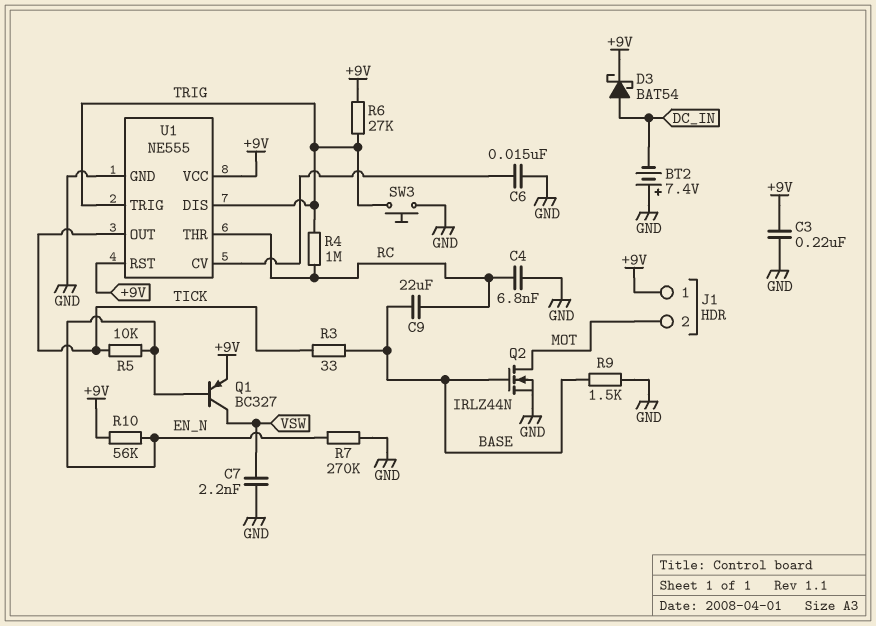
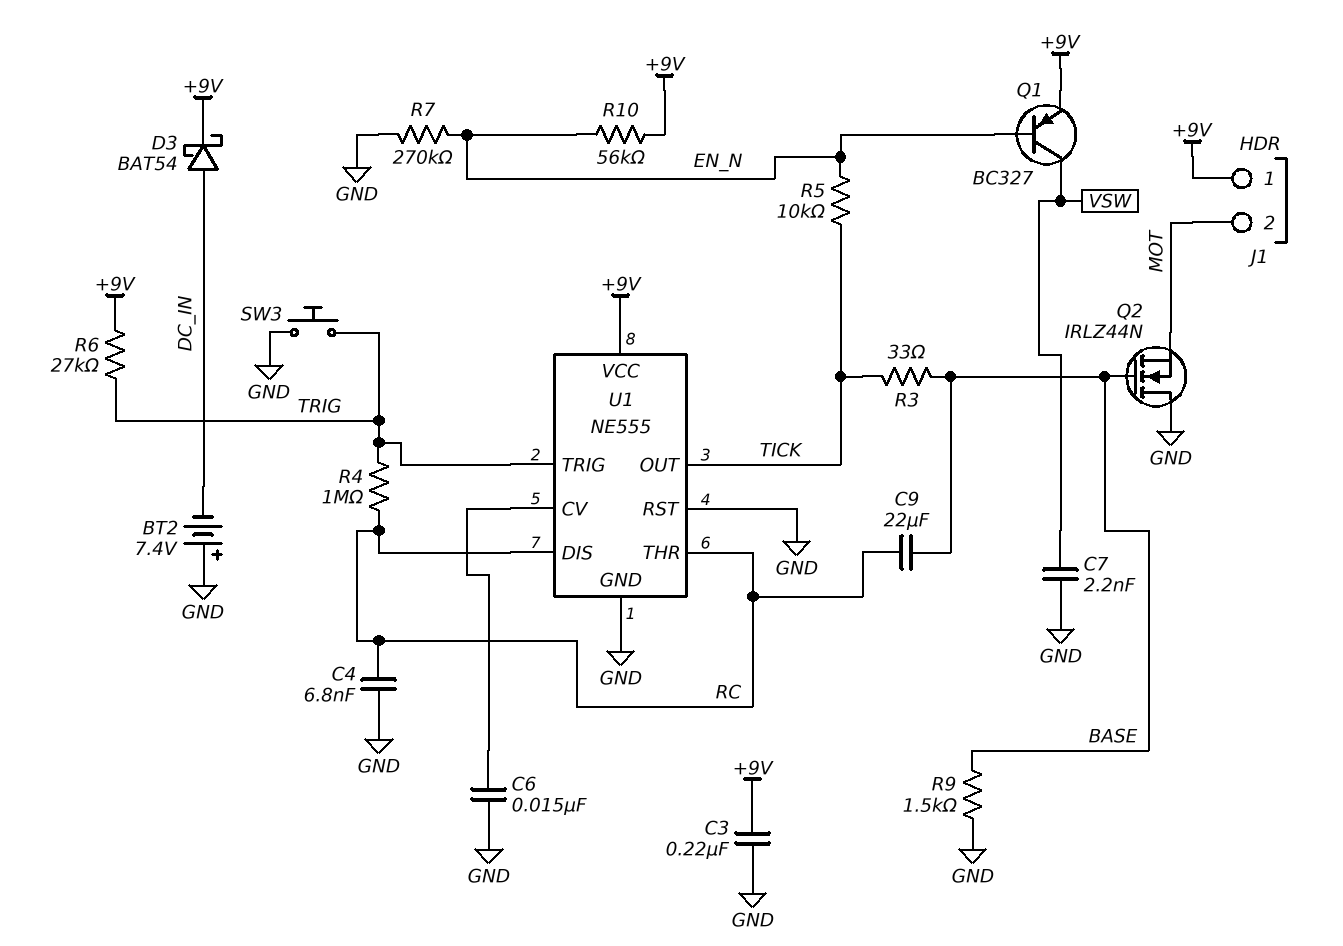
Q2: NMOS IRLZ44N (G BASE, D MOT, S GND) -> NMOS IRLZ44N (G BASE, D GND, S MOT)
U1 pin DIS: TRIG -> RC
U1 pin RST: +9V -> GND

